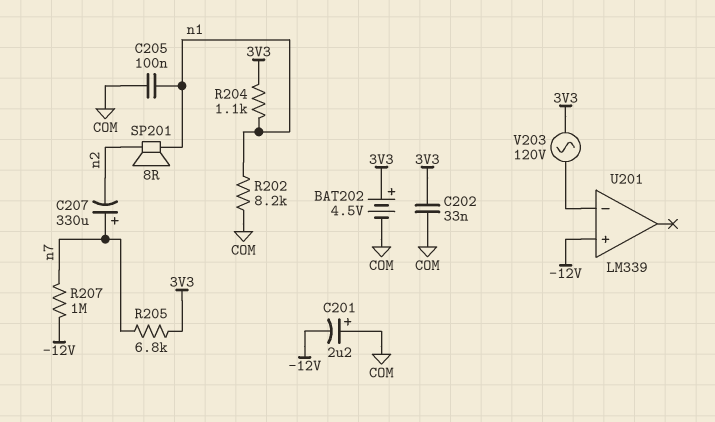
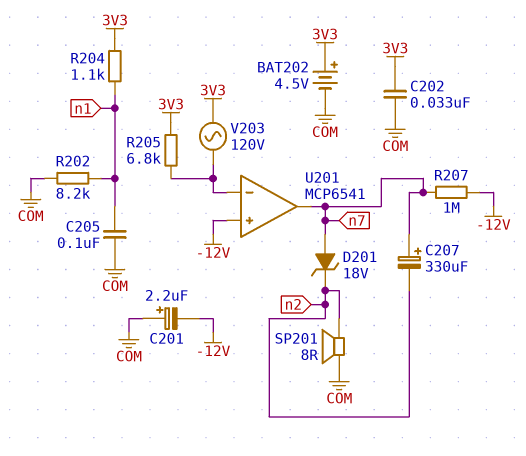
D201: none -> zener 18V (A n7, K n2)
R205: 6.8k (3V3, n7) -> 6.8k (3V3, U201/in-)
SP201: speaker 8R (n1, n2) -> speaker 8R (COM, n2)
U201: LM339 -> MCP6541
U201 pin out: none -> n7

